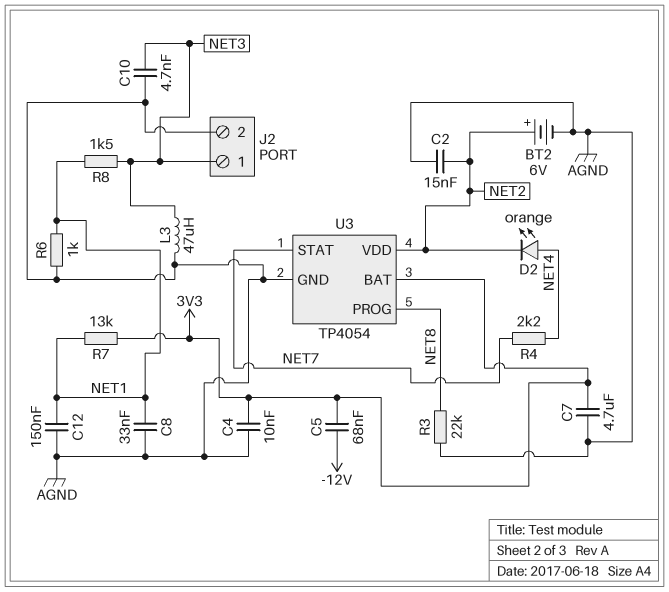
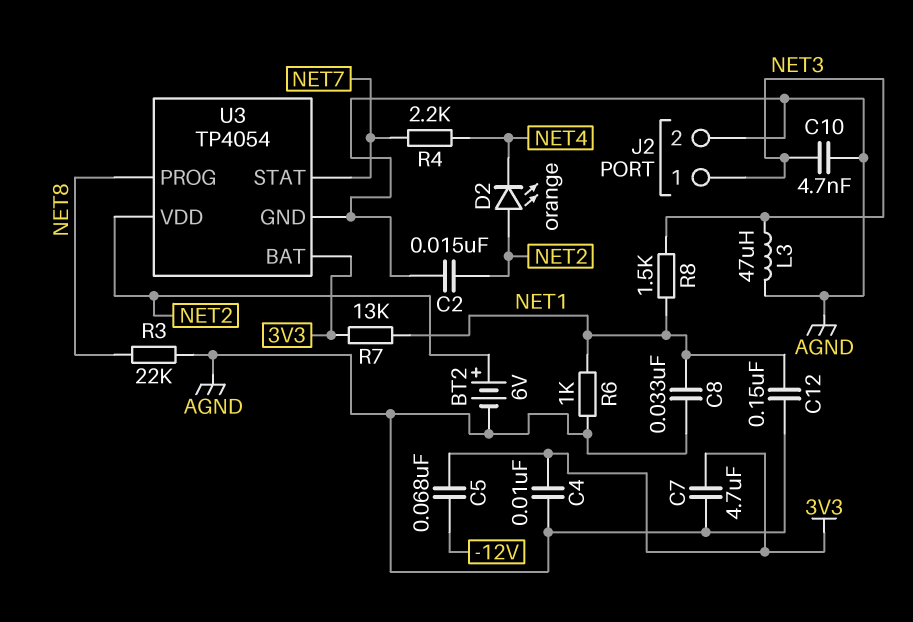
D2: LED orange (A NET4, K NET2) -> LED orange (A NET2, K NET4)

